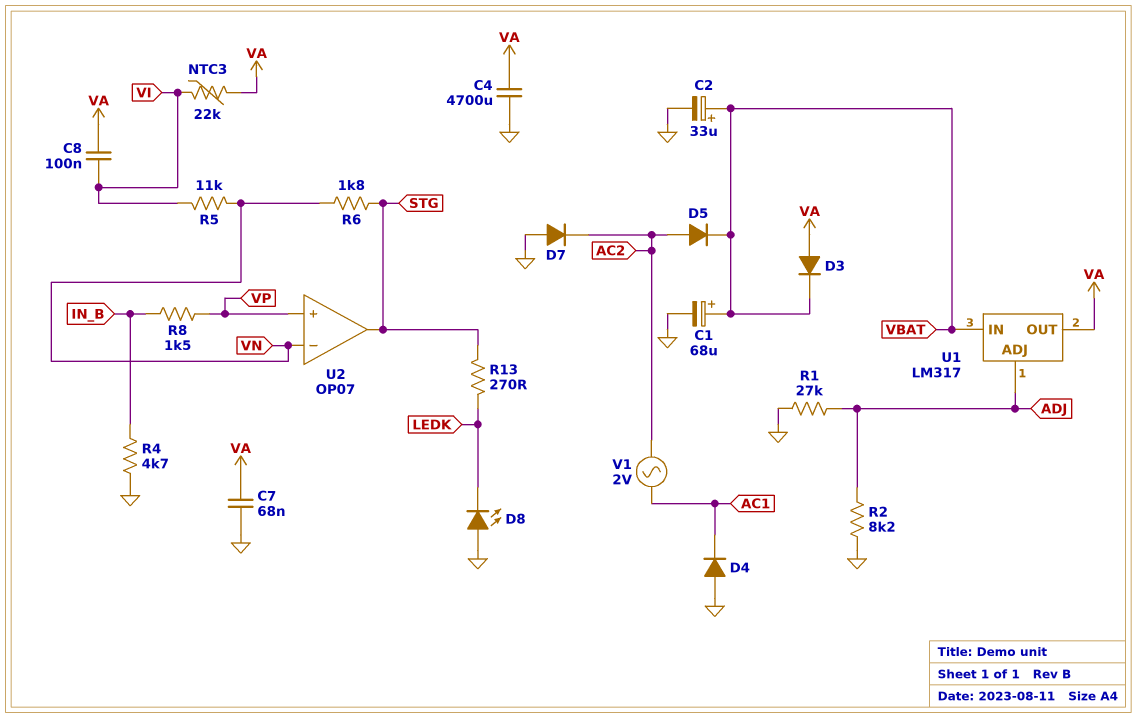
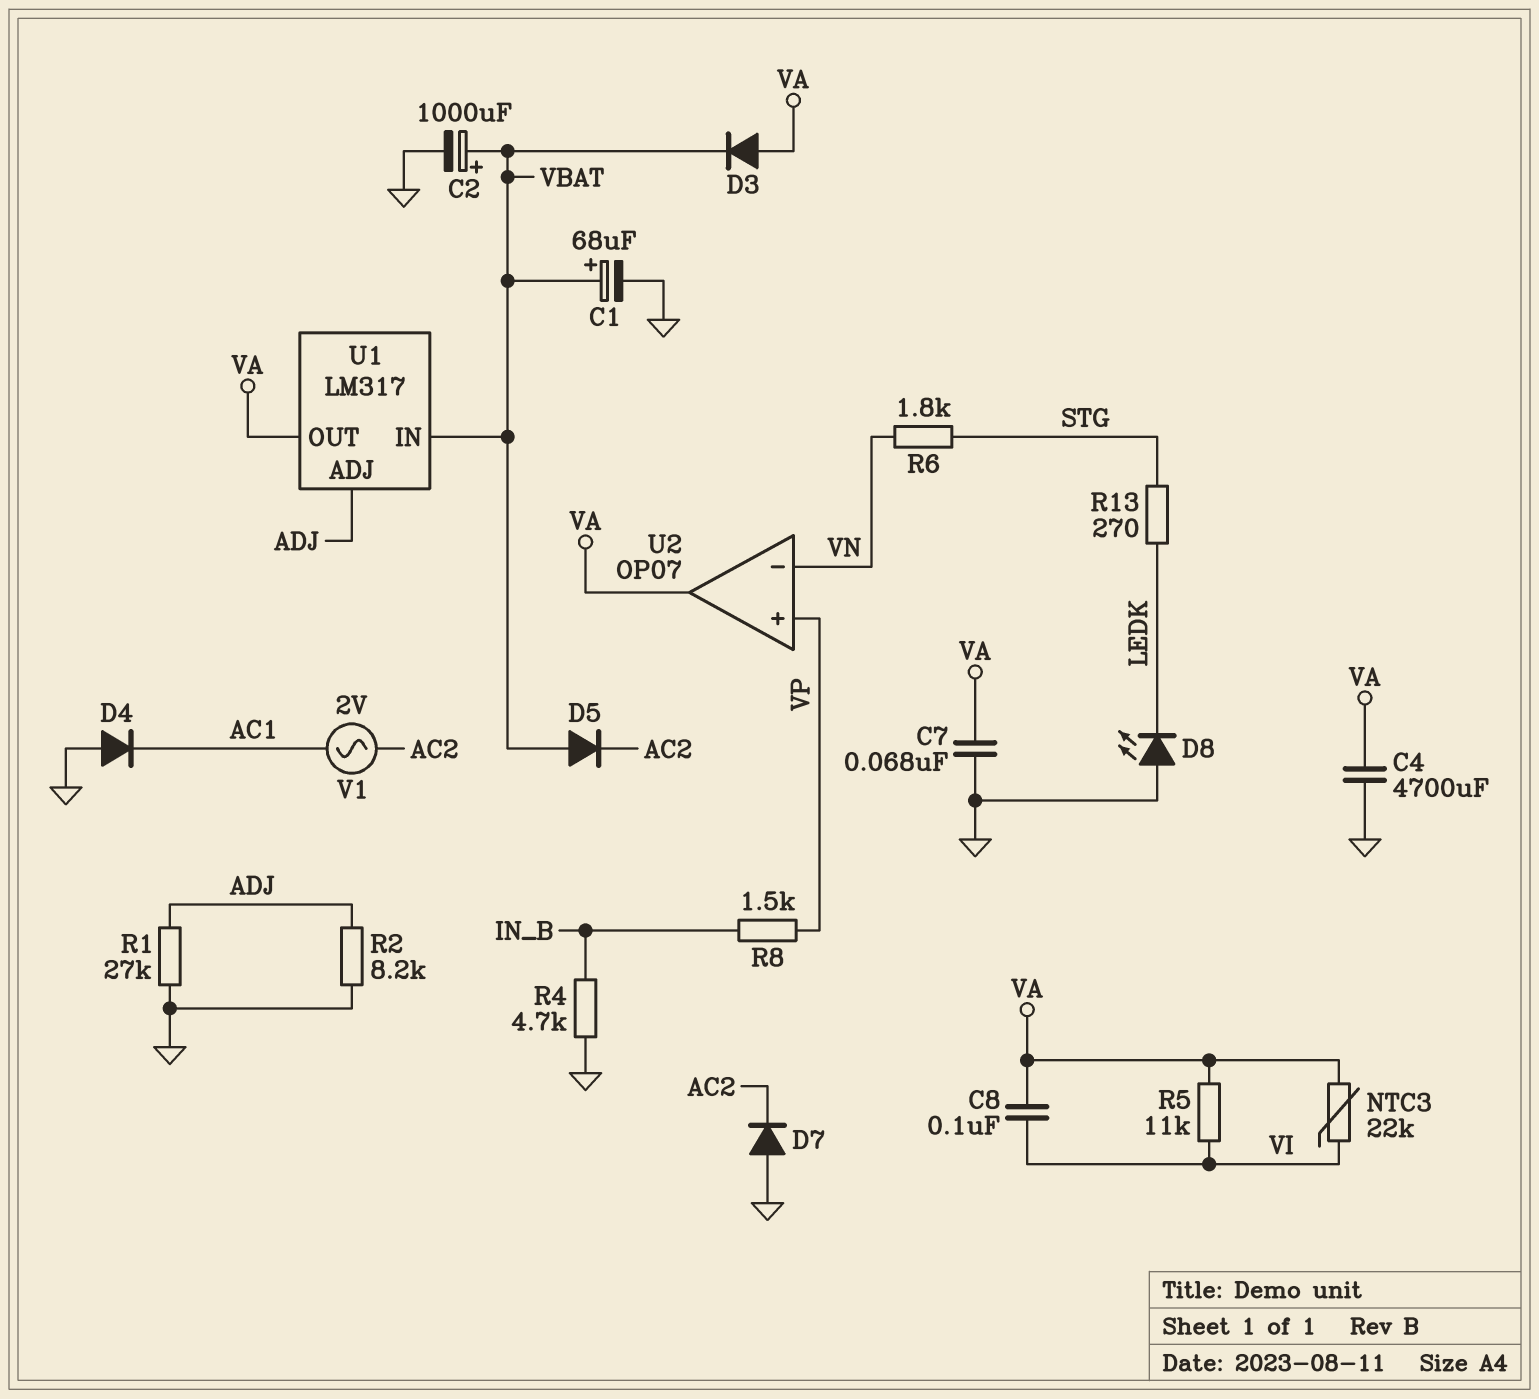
C2: 33uF (plus VBAT, minus GND) -> 1000uF (plus VBAT, minus GND)
D5: diode (A AC2, K VBAT) -> diode (A VBAT, K AC2)
R5: 11k (VI, VN) -> 11k (VA, VI)
U2 pin out: STG -> VA

